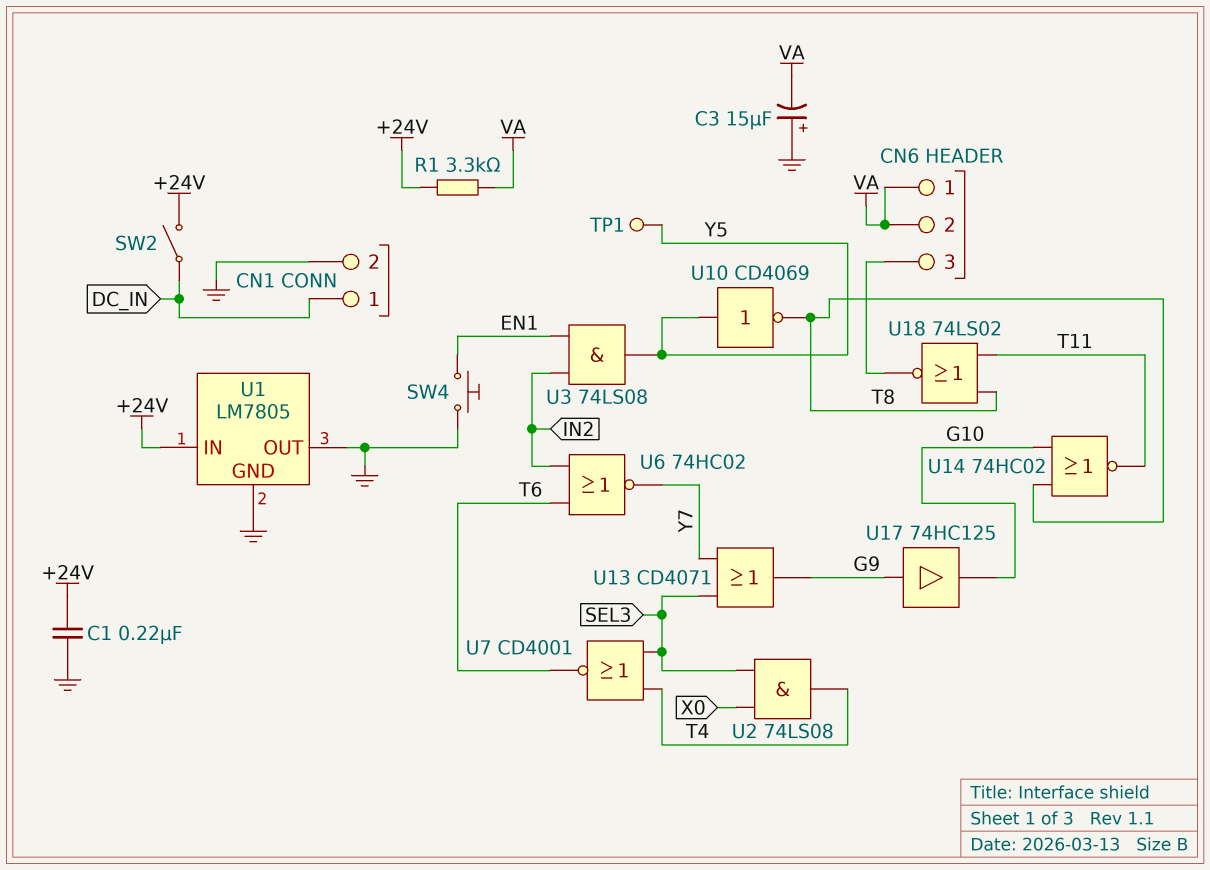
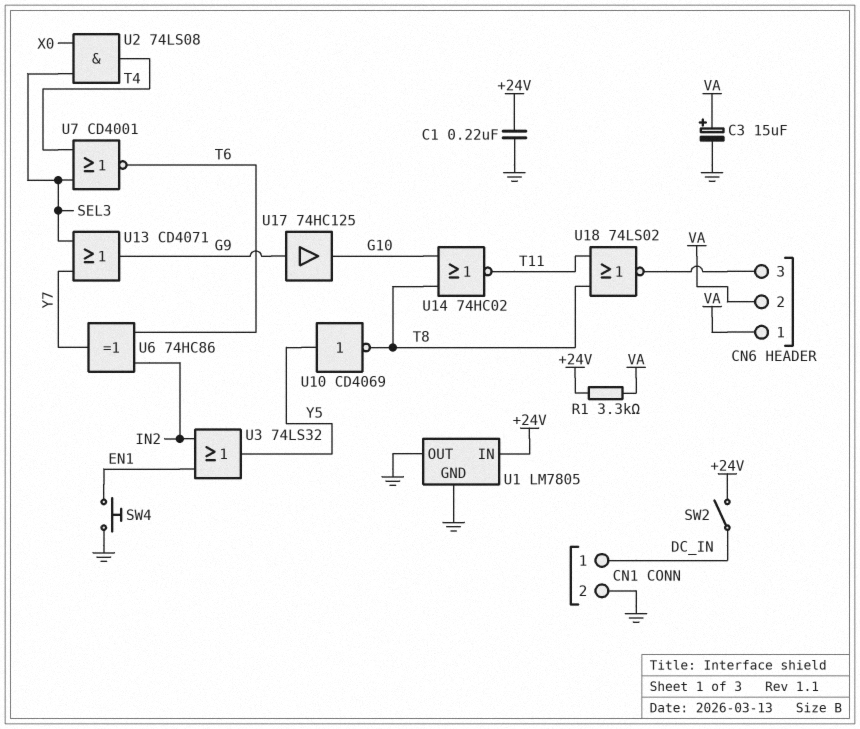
C3: 15uF (plus GND, minus VA) -> 15uF (plus VA, minus GND)
TP1: test point (Y5) -> none
U3: AND 74LS08 (in EN1, in IN2, out Y5) -> OR 74LS32 (in EN1, in IN2, out Y5)
U6: NOR 74HC02 (in IN2, in T6, out Y7) -> XOR 74HC86 (in IN2, in T6, out Y7)

